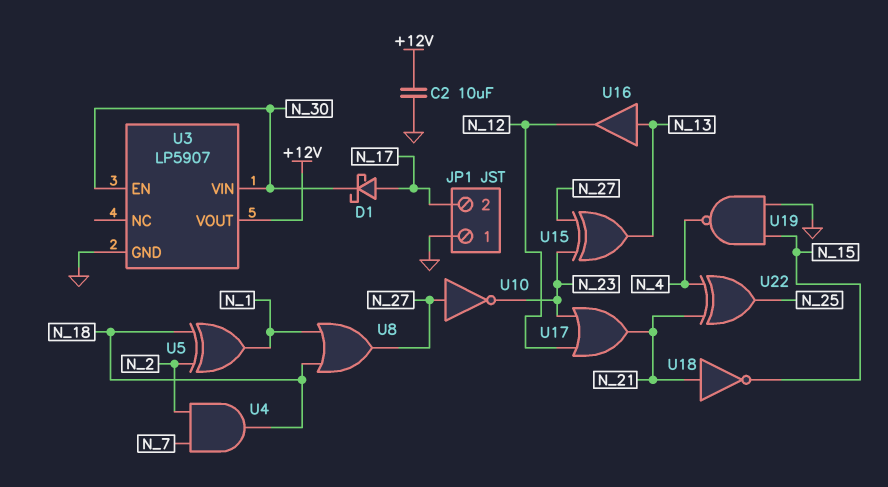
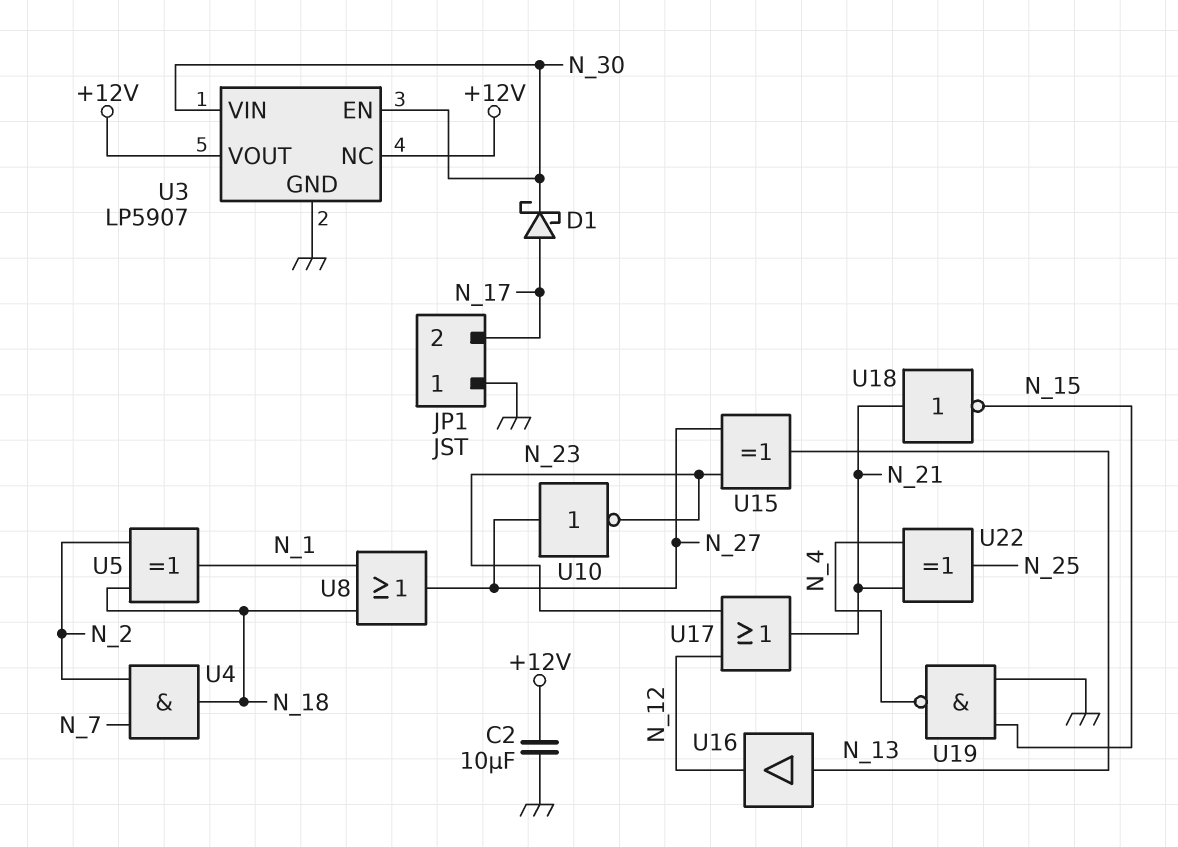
U3 pin NC: none -> +12V

